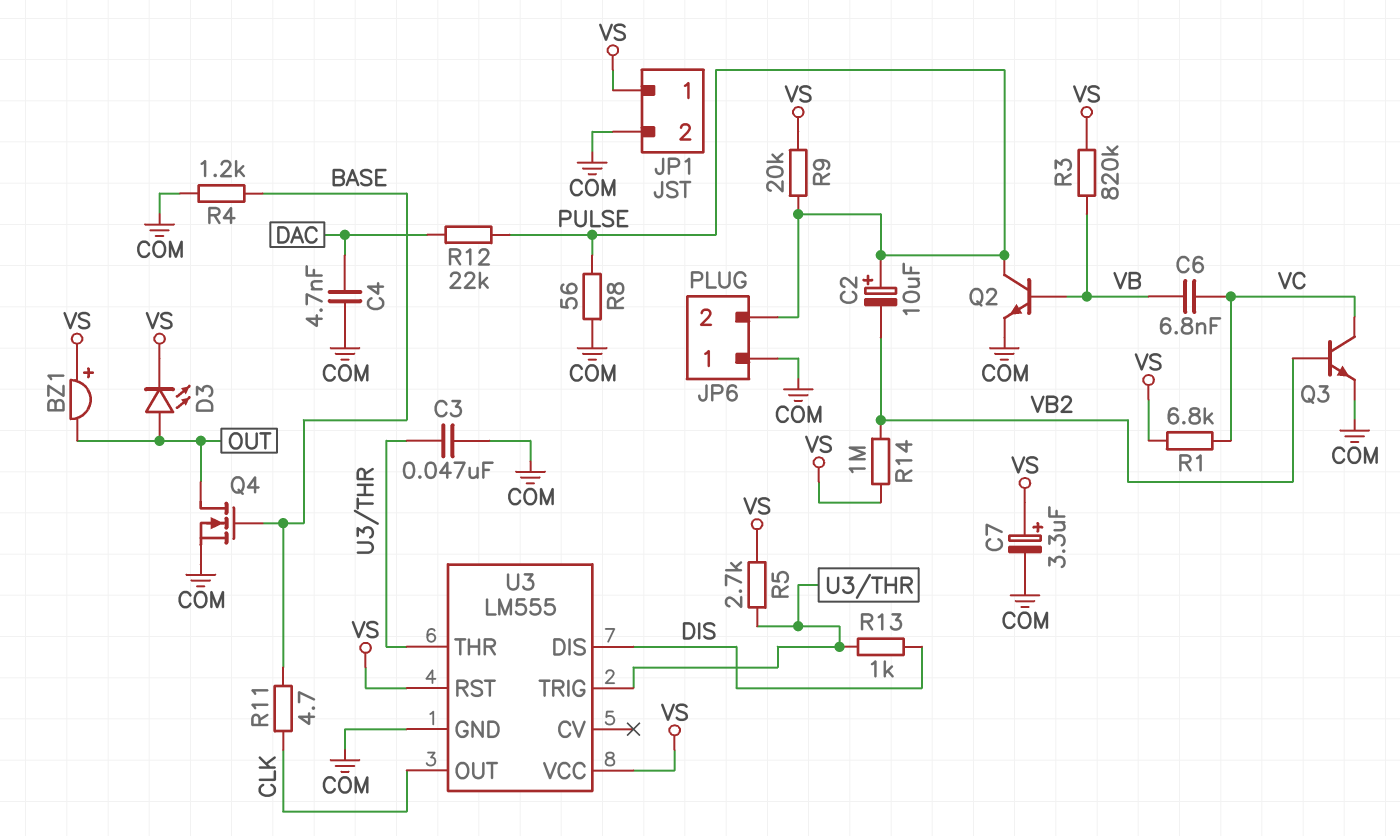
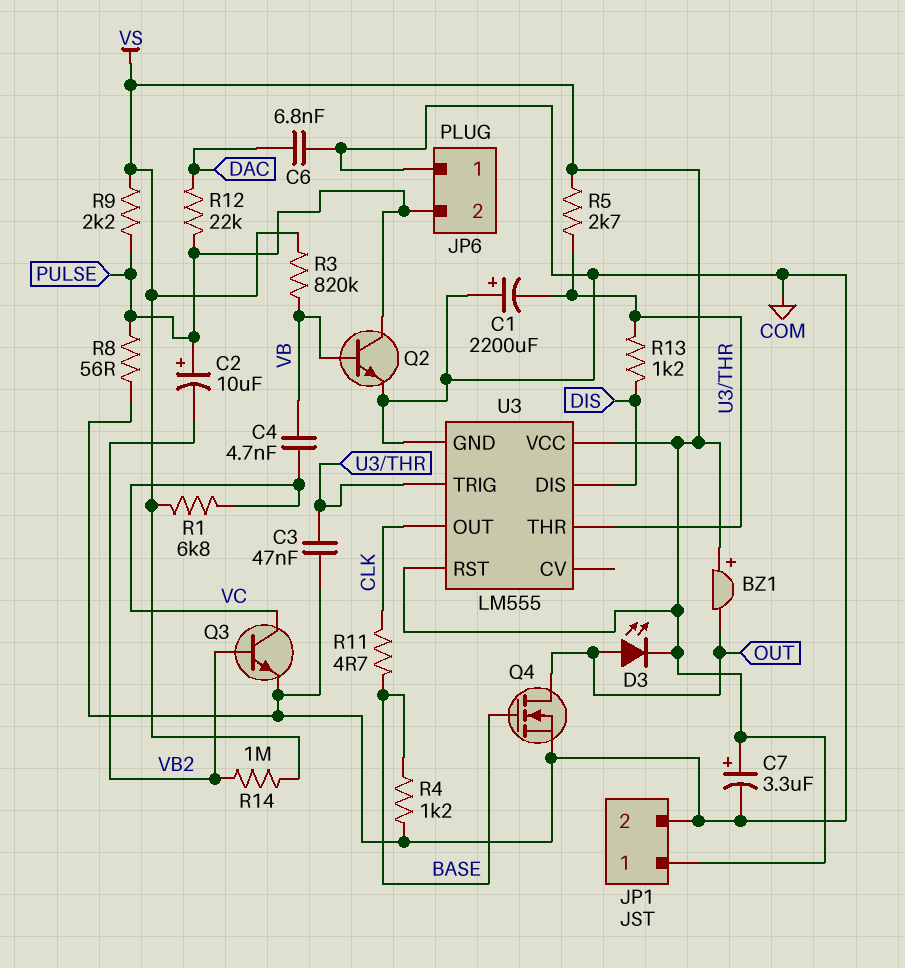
C1: none -> 2200uF (plus COM, minus U3/THR)
C4: 4.7nF (COM, DAC) -> 4.7nF (VB, VC)
C6: 6.8nF (VB, VC) -> 6.8nF (COM, DAC)
R9: 20k (PULSE, VS) -> 2.2k (PULSE, VS)
R13: 1k (DIS, U3/THR) -> 1.2k (DIS, U3/THR)

